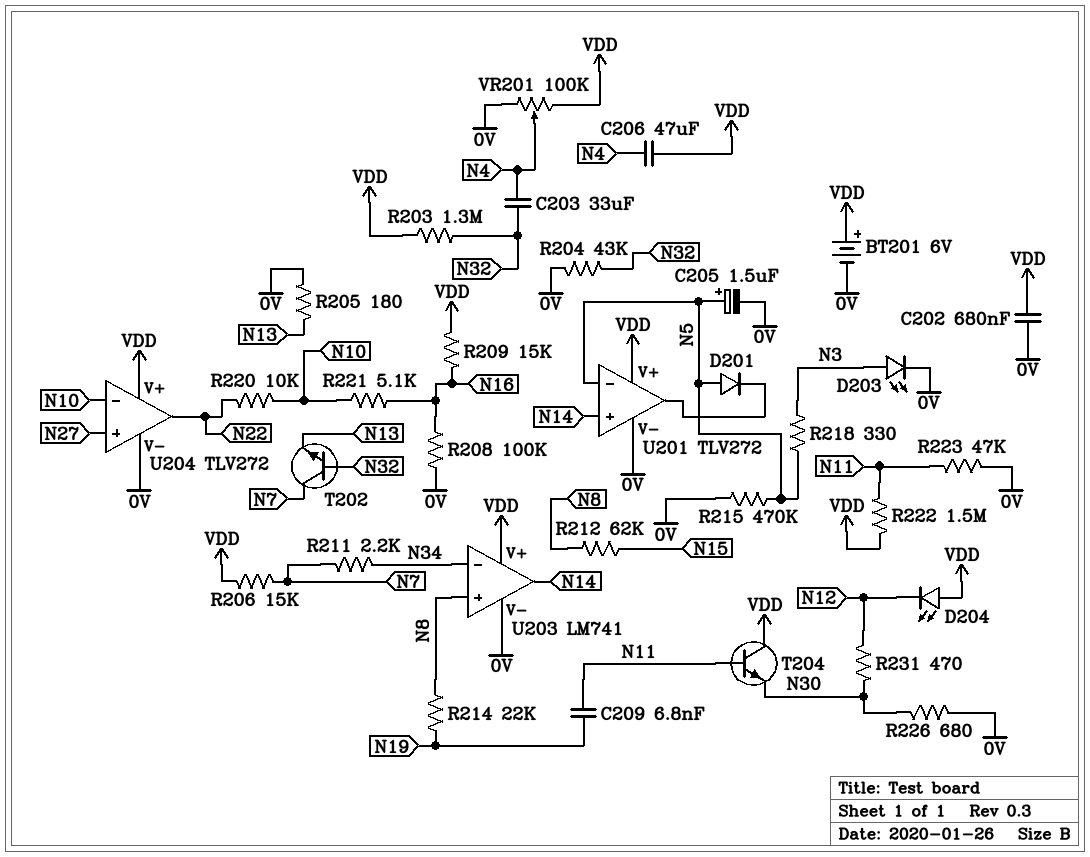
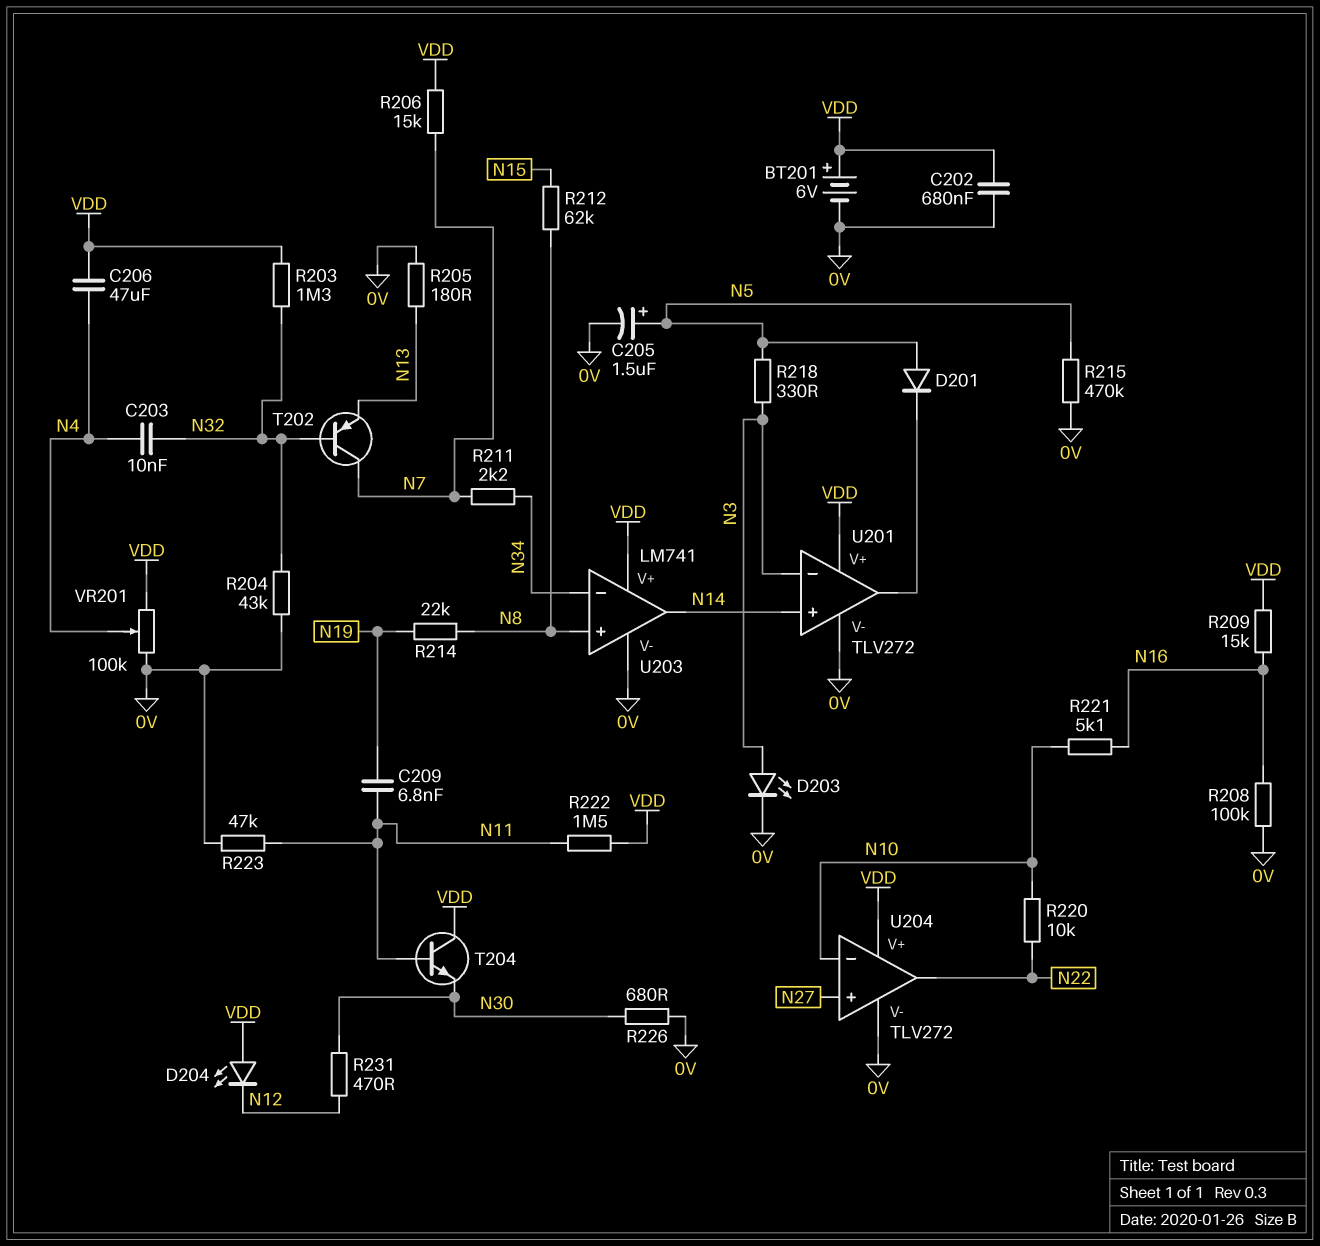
C203: 33uF (N4, N32) -> 10nF (N4, N32)
T202: NPN (B N32, C N7, E N13) -> PNP (B N32, C N7, E N13)
U201 pin in-: N5 -> N3

